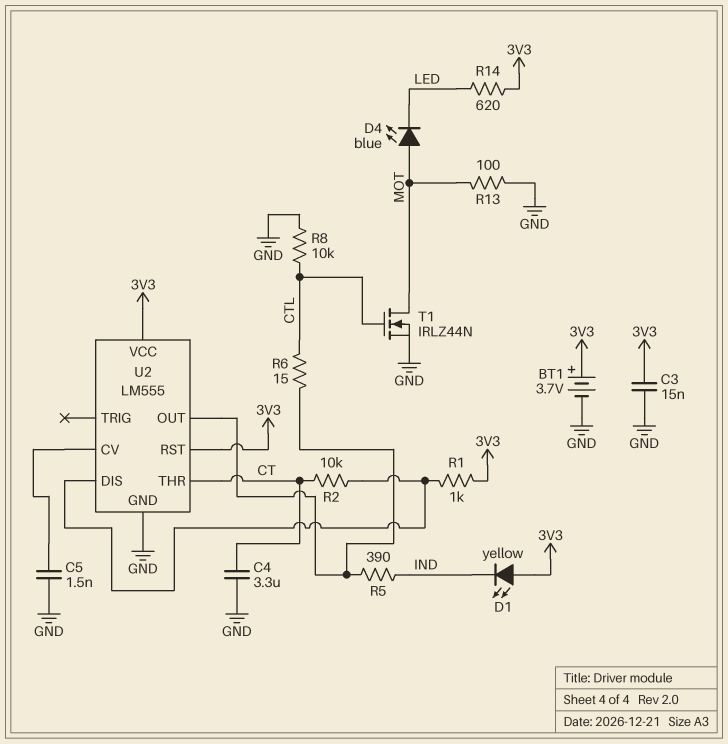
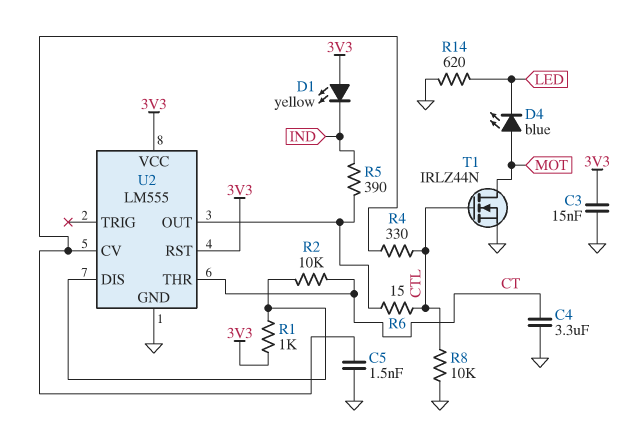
BT1: 3.7V (plus 3V3, minus GND) -> none
R4: none -> 330 (CTL, U2/CV)
R13: 100 (GND, MOT) -> none
R14: 620 (3V3, LED) -> 620 (GND, LED)

